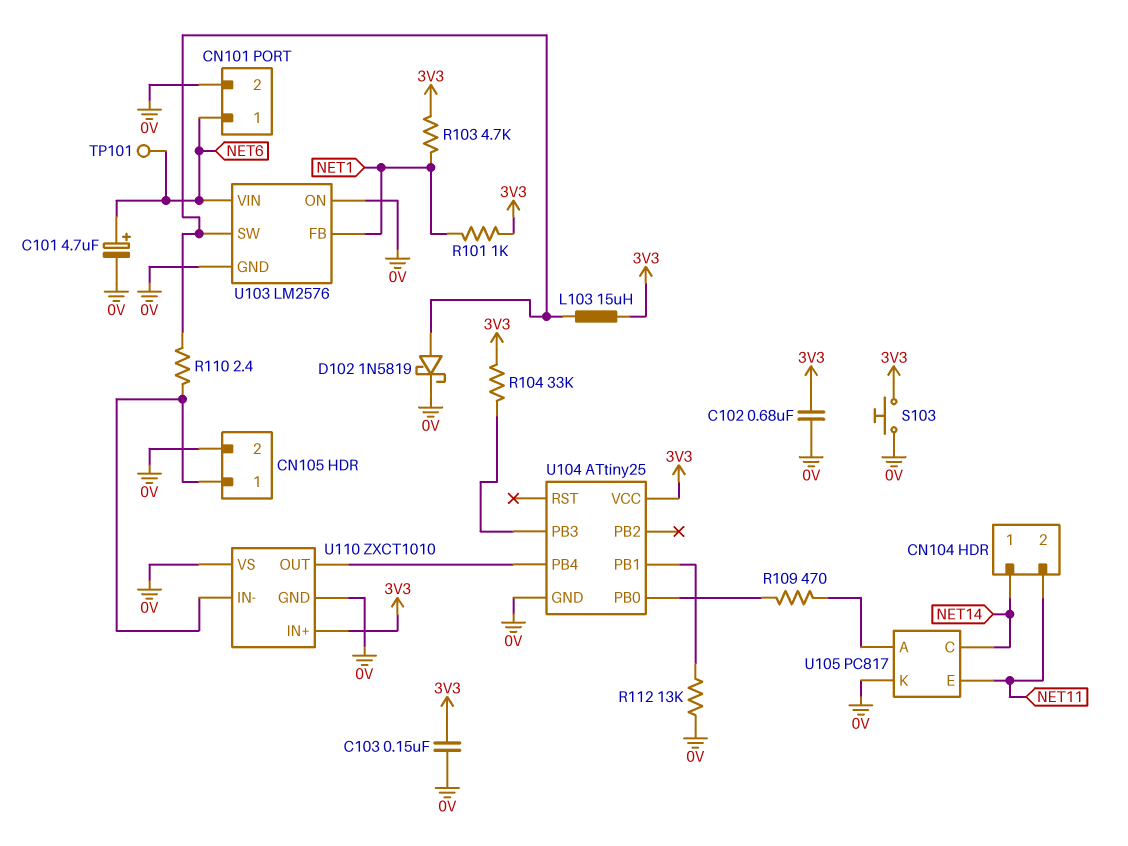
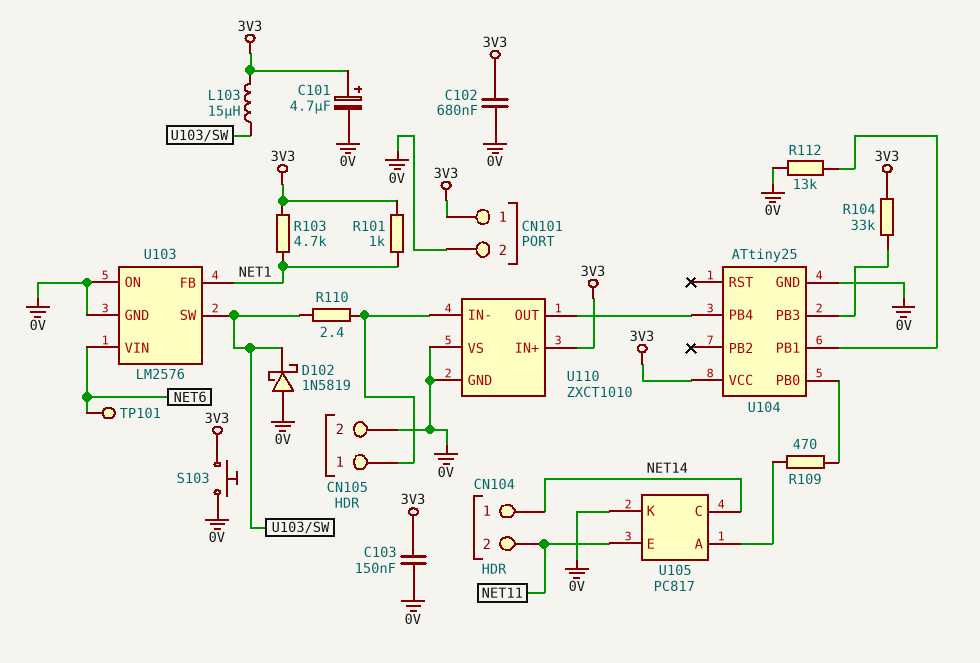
C101: 4.7uF (plus NET6, minus 0V) -> 4.7uF (plus 3V3, minus 0V)
CN101 pin 1: NET6 -> 3V3
D102: schottky 1N5819 (A U103/SW, K 0V) -> schottky 1N5819 (A 0V, K U103/SW)

